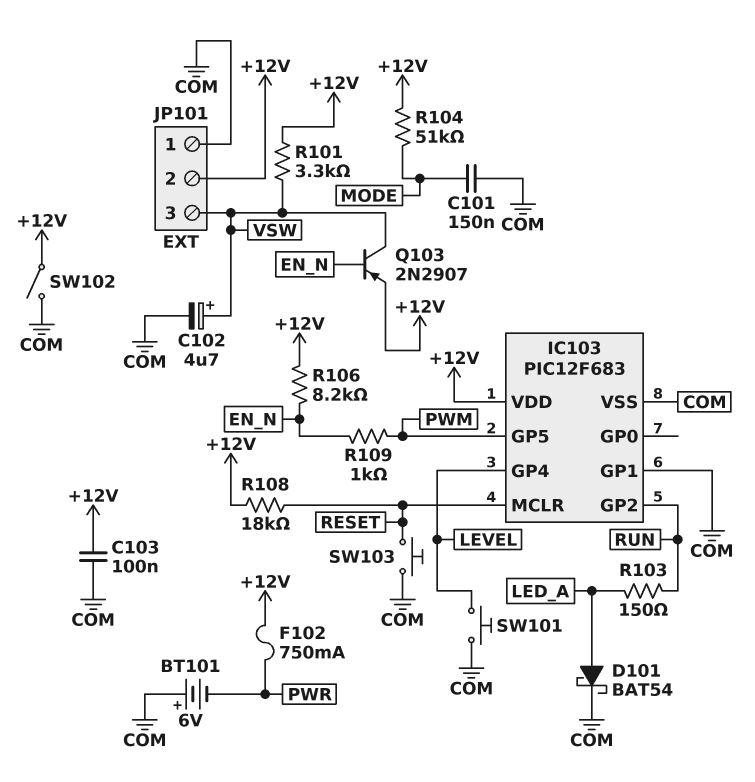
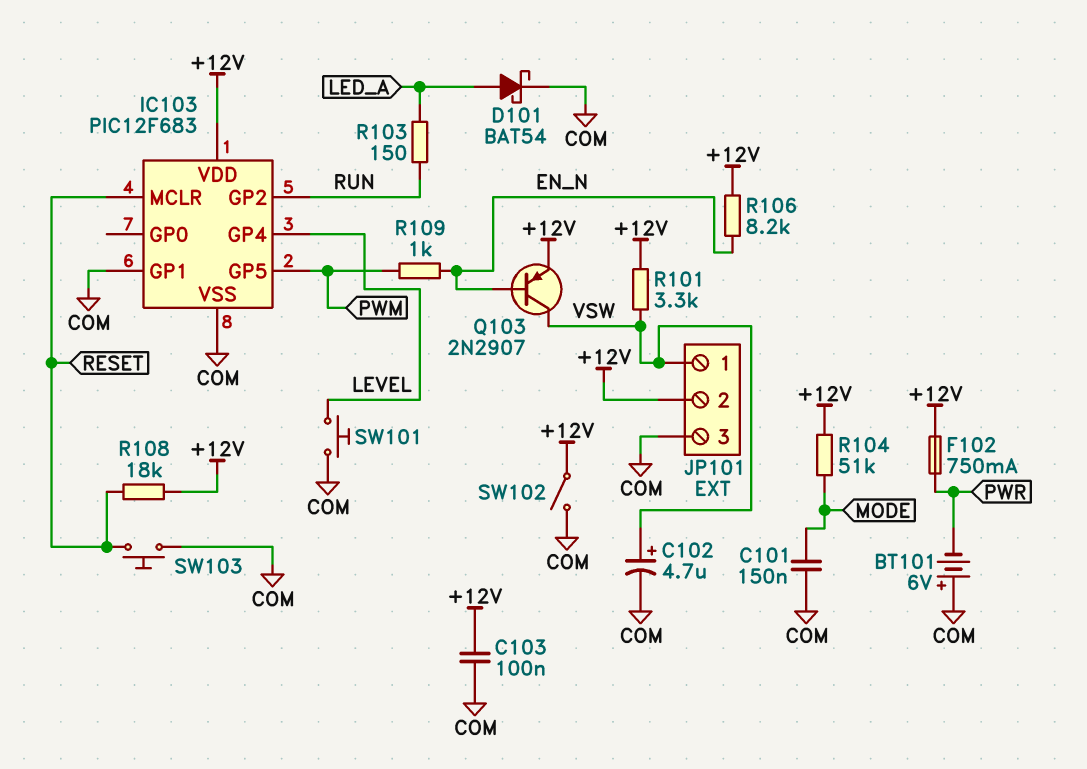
JP101 pin 1: COM -> VSW
JP101 pin 3: VSW -> COM

